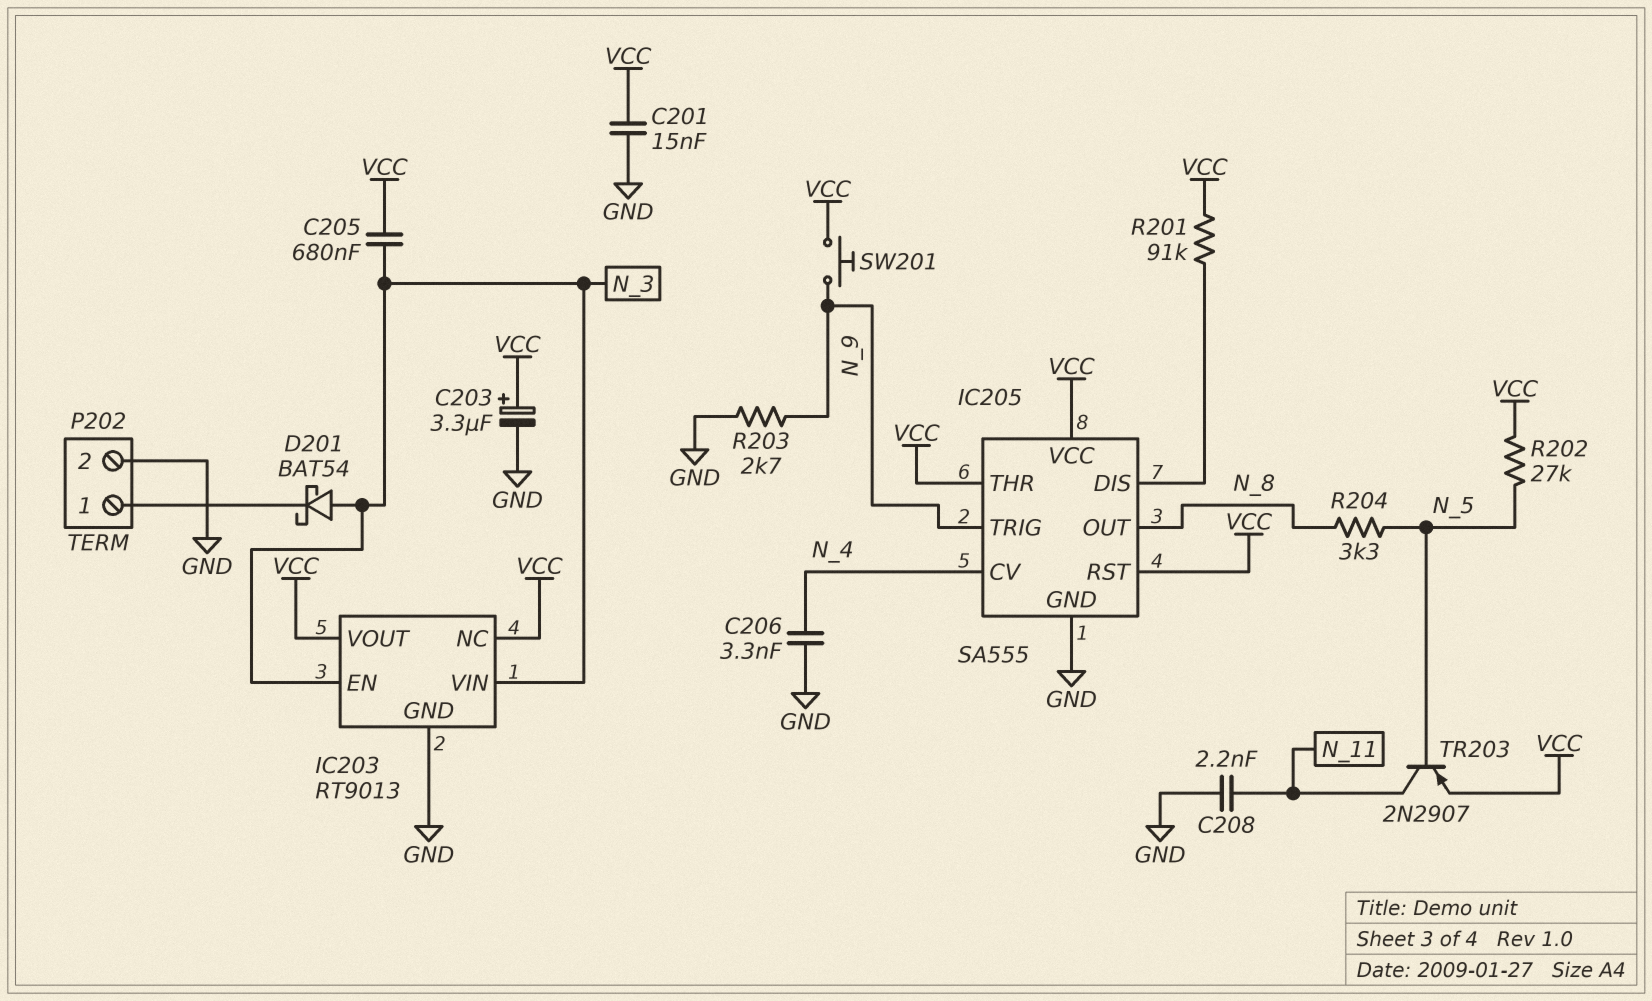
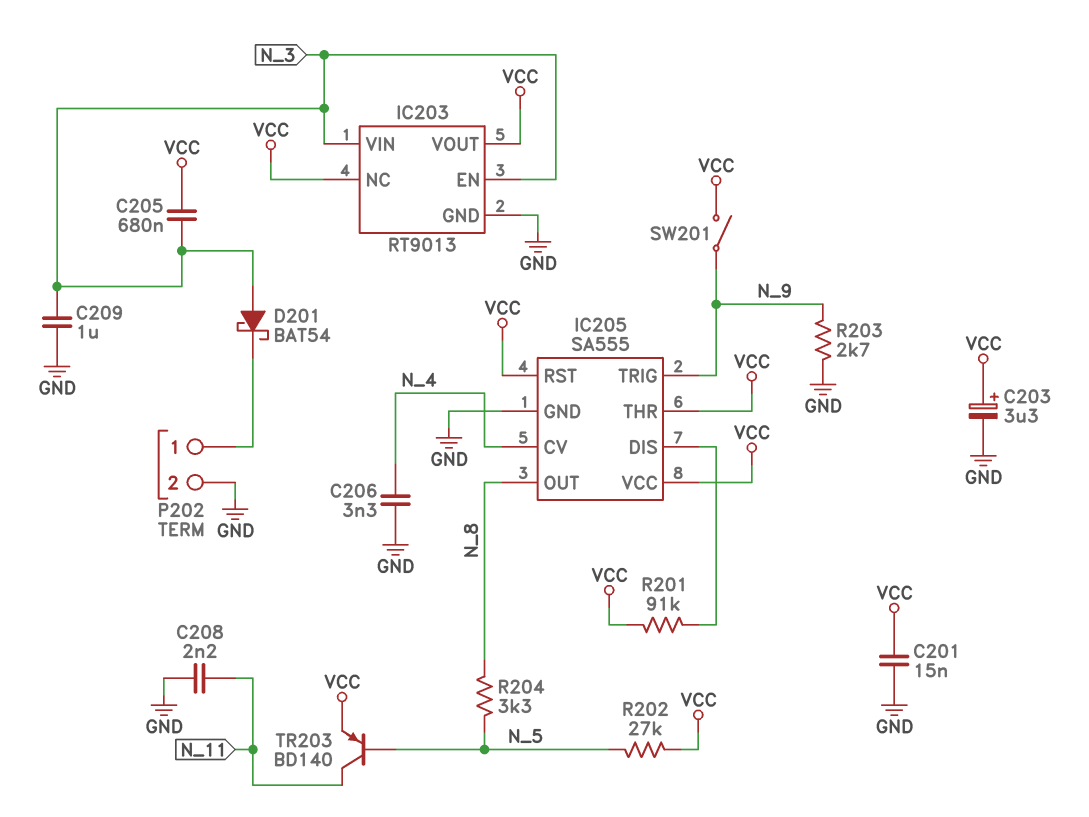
C209: none -> 1uF (GND, N_3)
SW201: button (N_9, VCC) -> switch (N_9, VCC)
TR203: PNP 2N2907 (B N_5, C N_11, E VCC) -> PNP BD140 (B N_5, C N_11, E VCC)

